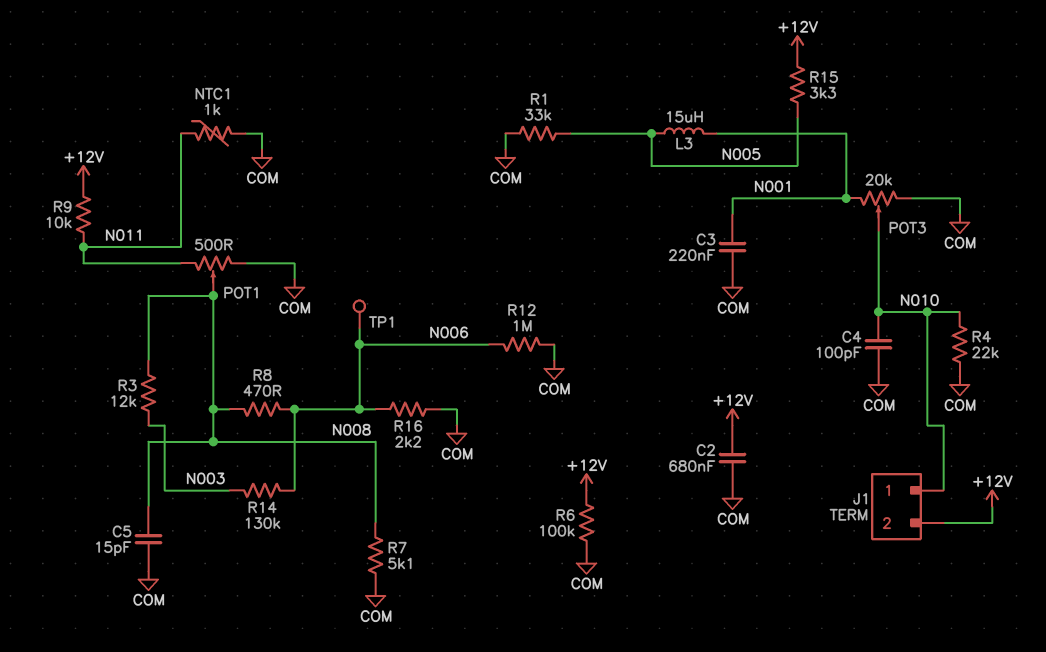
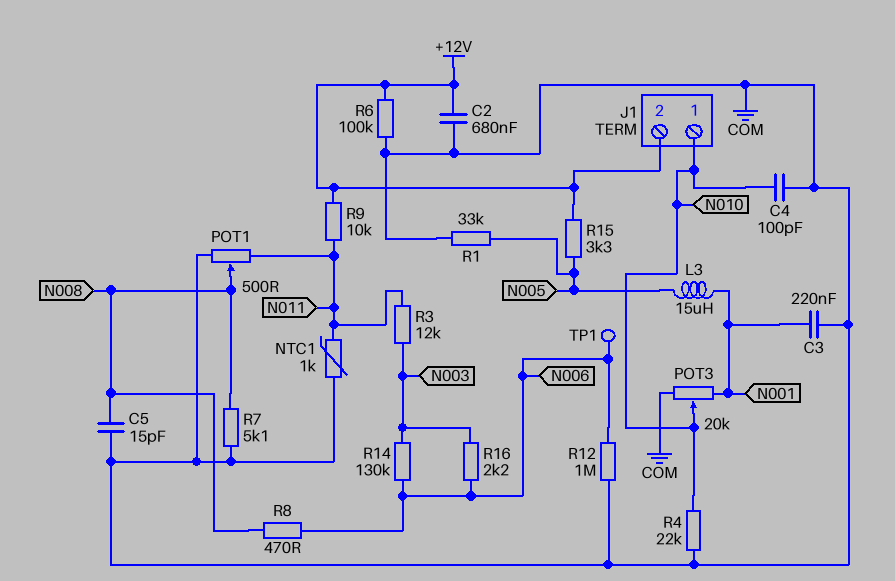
R3: 12k (N003, N008) -> 12k (N003, N011)
R16: 2.2k (COM, N006) -> 2.2k (N003, N006)

